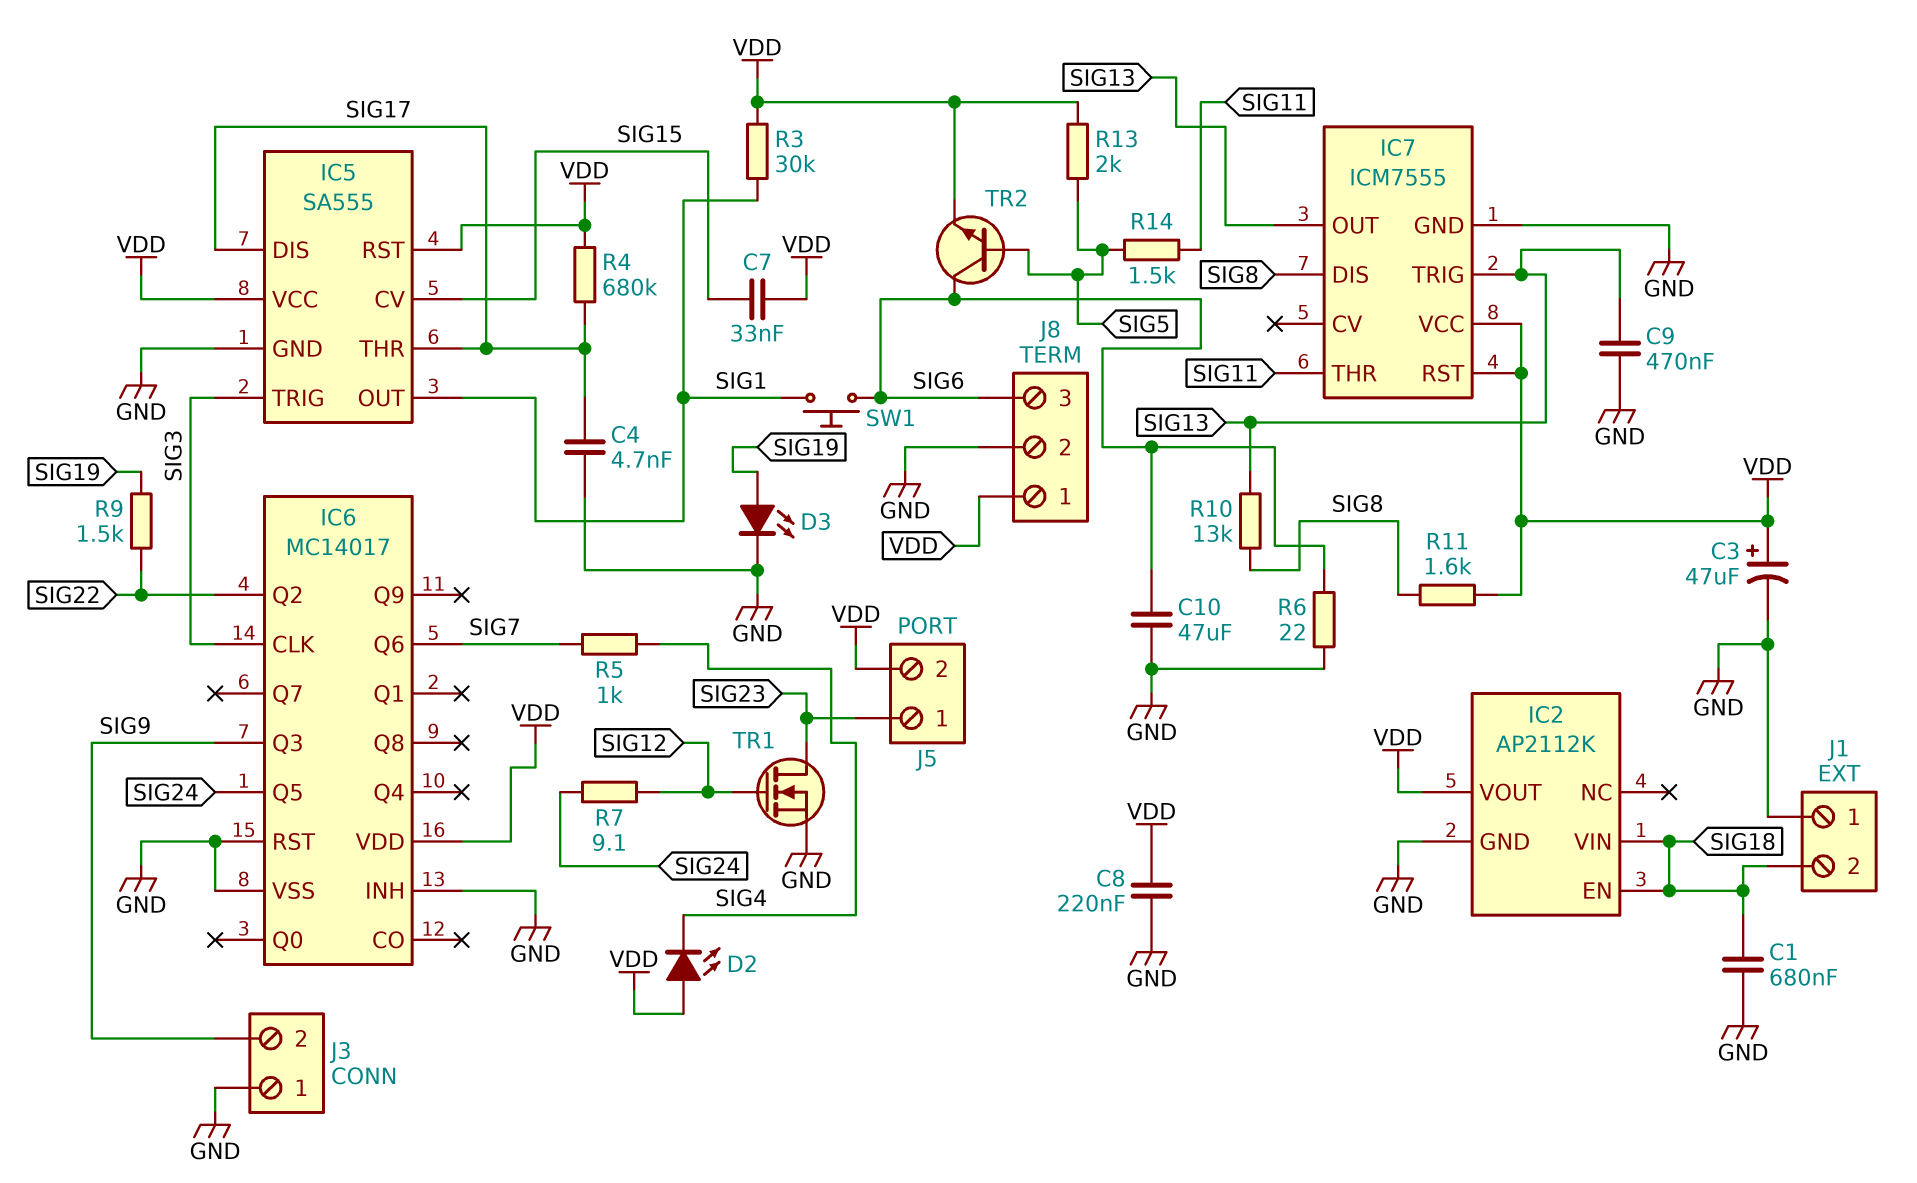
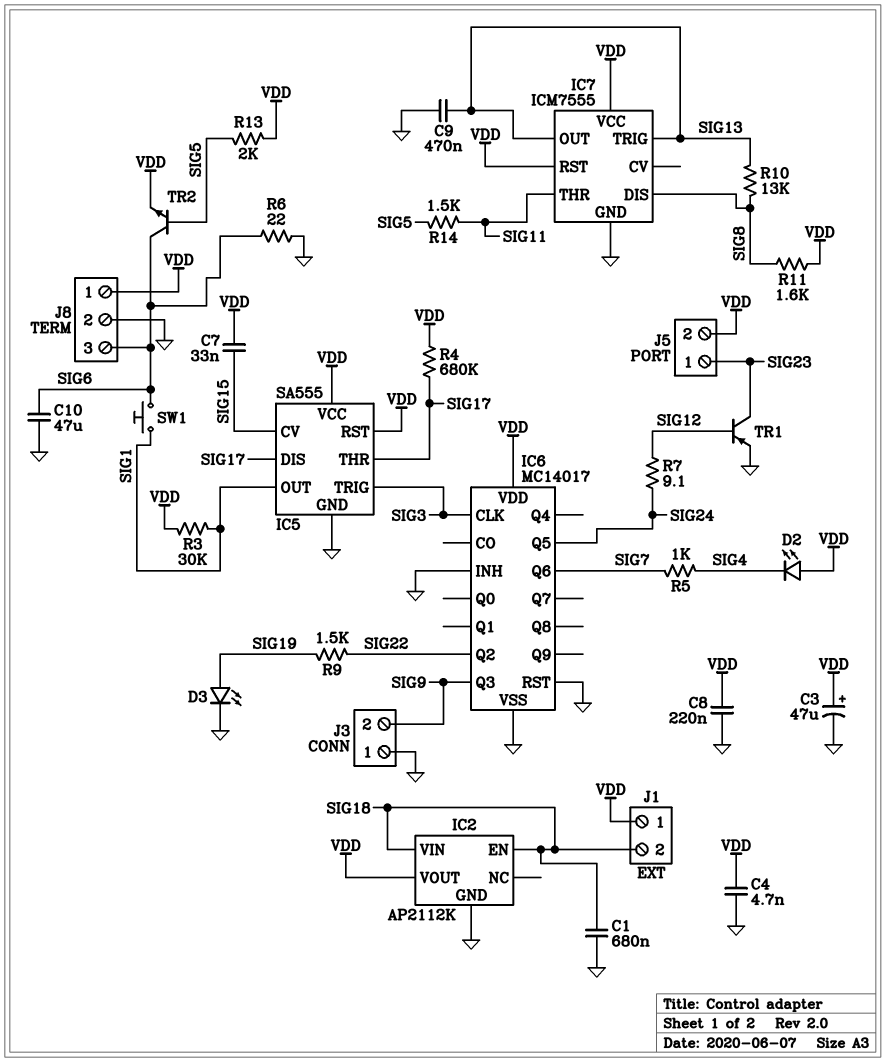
C4: 4.7nF (GND, SIG17) -> 4.7nF (GND, VDD)
J1 pin 1: GND -> VDD
TR1: NMOS (G SIG12, D SIG23, S GND) -> PNP (B SIG12, C SIG23, E GND)

